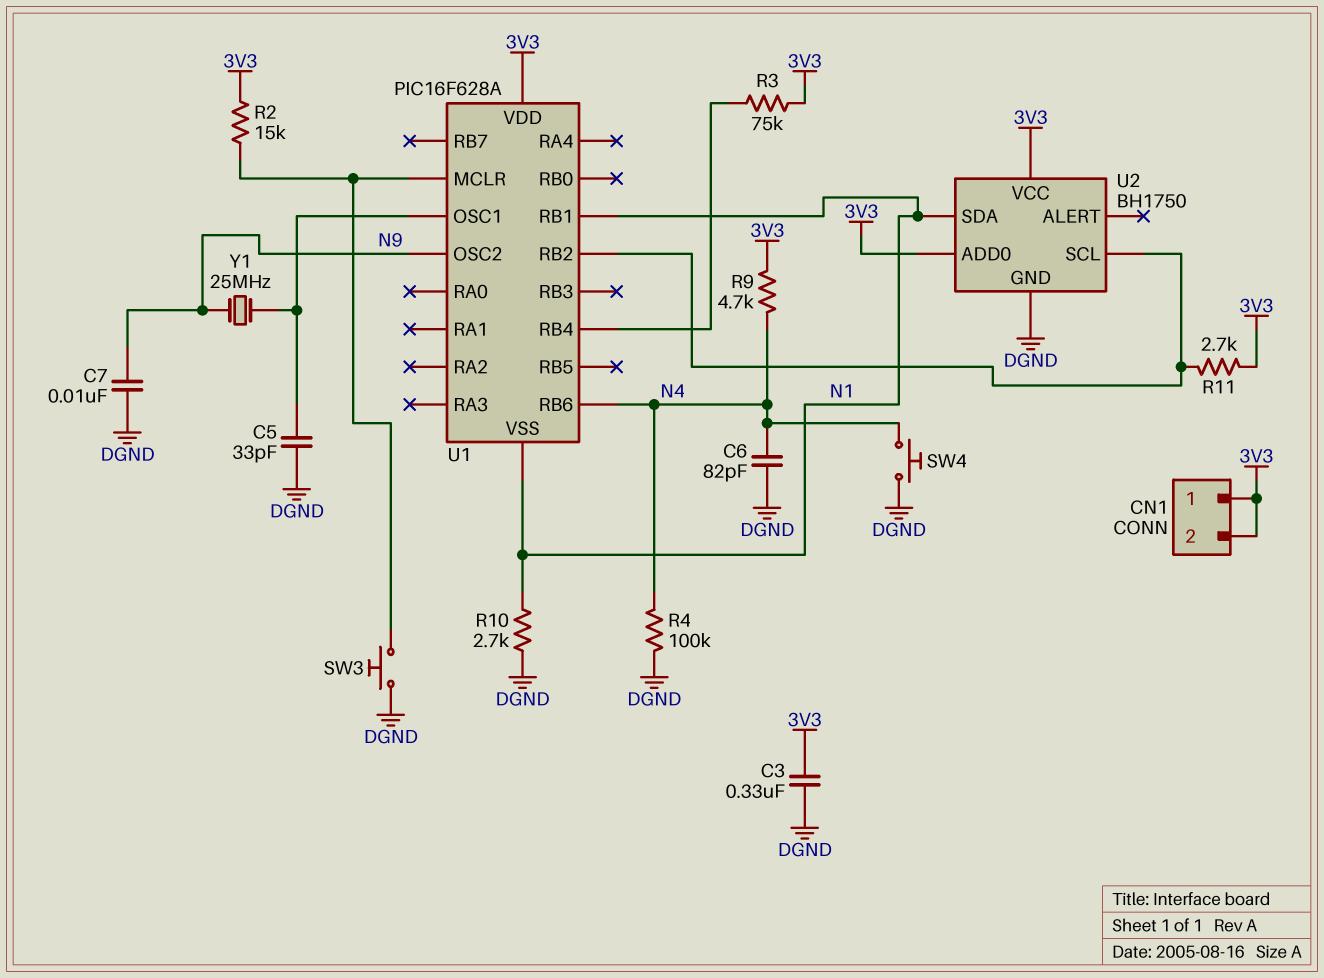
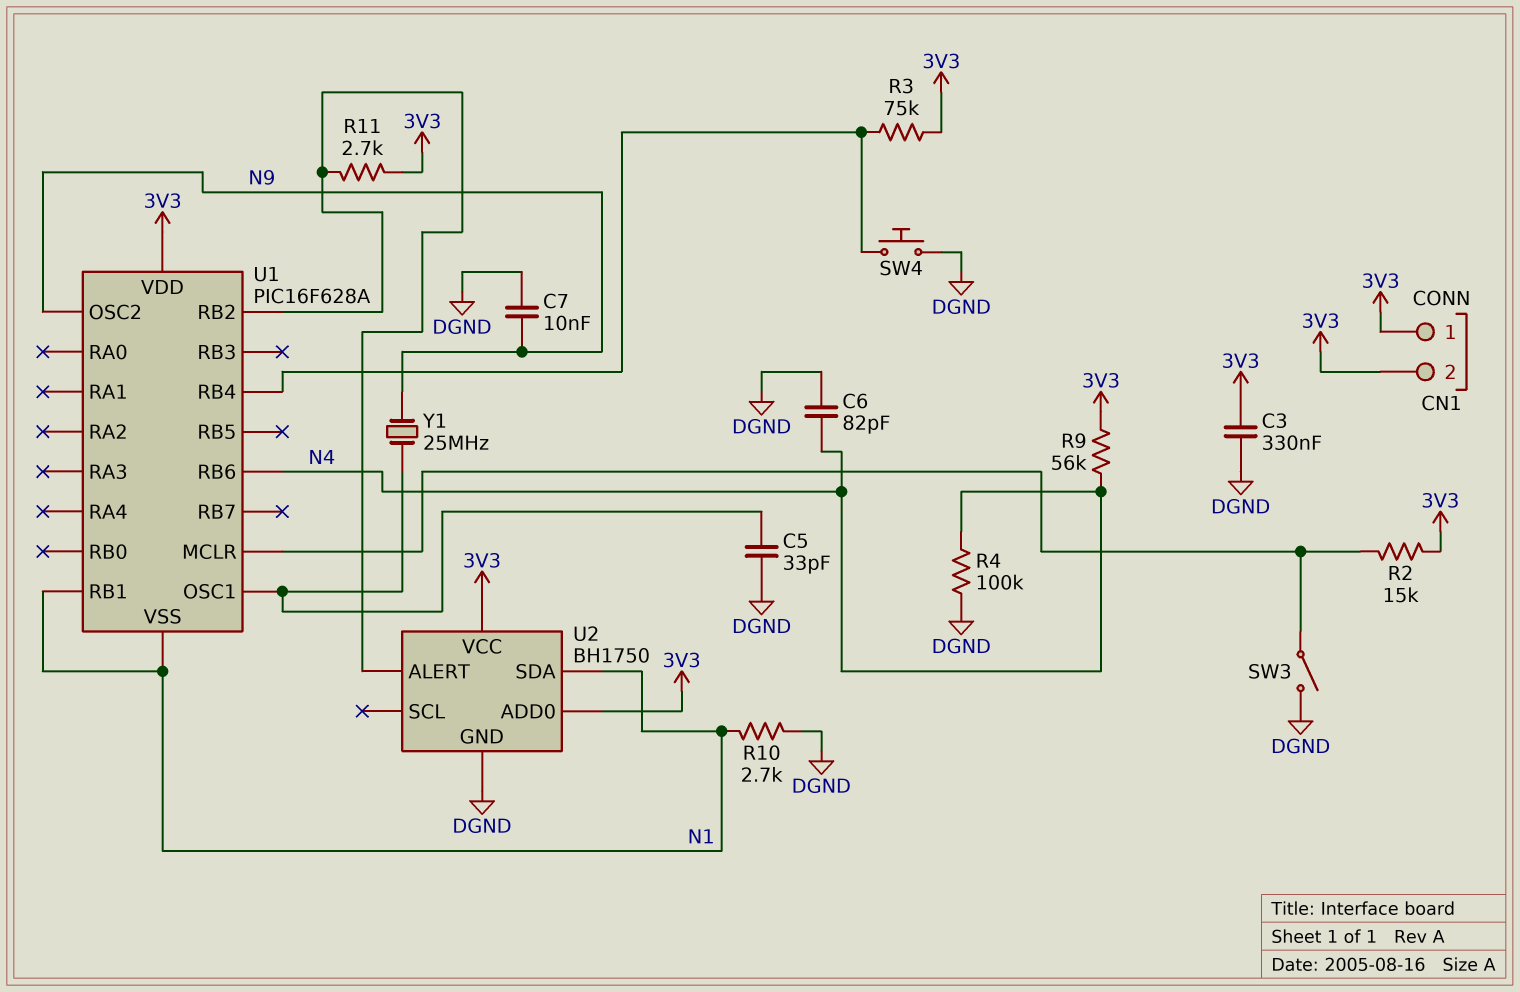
R9: 4.7k (3V3, N4) -> 56k (3V3, N4)
SW3: button (DGND, U1/MCLR) -> switch (DGND, U1/MCLR)
SW4: button (DGND, N4) -> button (DGND, U1/RB4)
U2 pin ALERT: none -> U1/RB2
U2 pin SCL: U1/RB2 -> none

